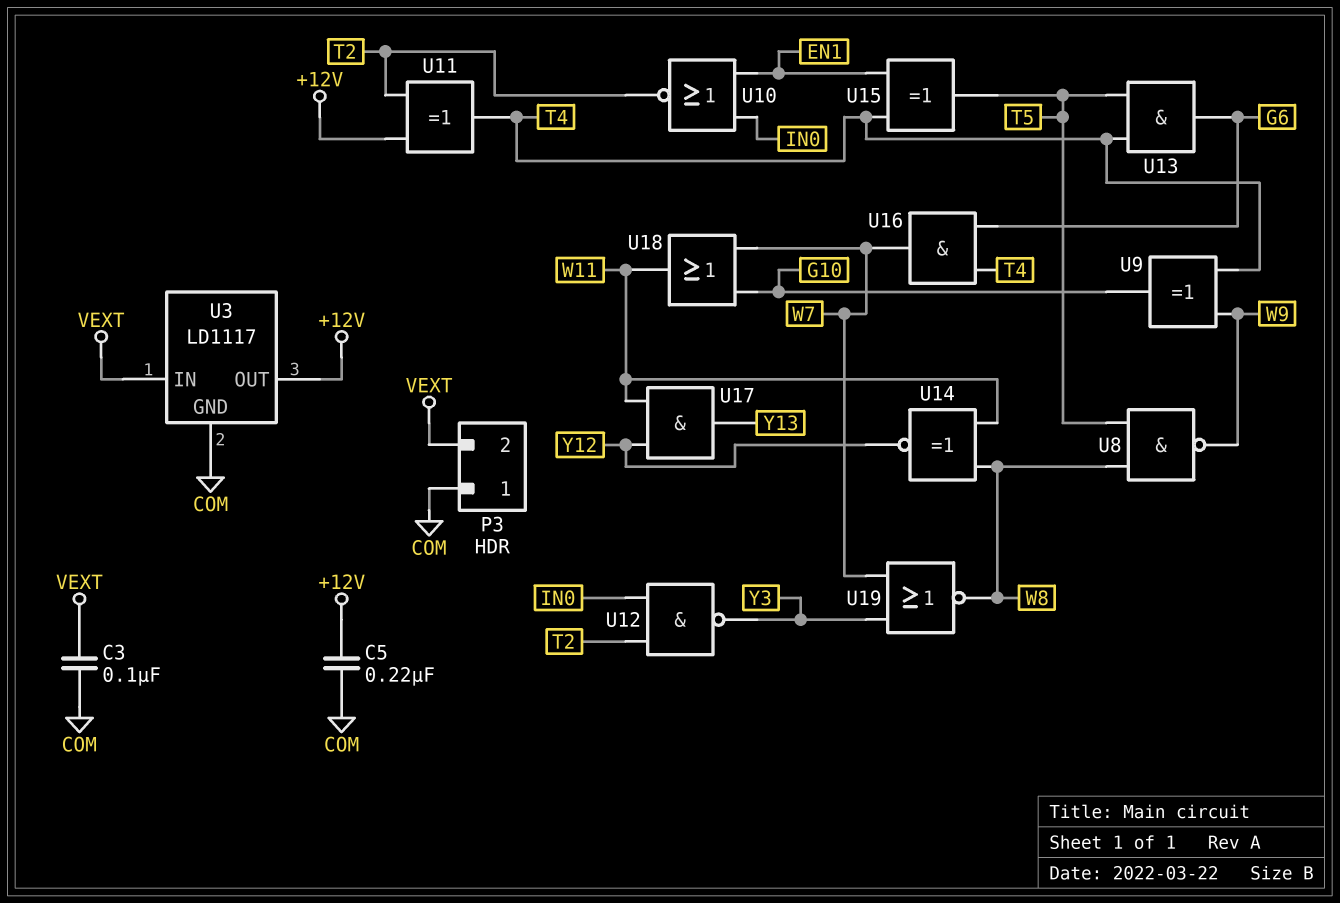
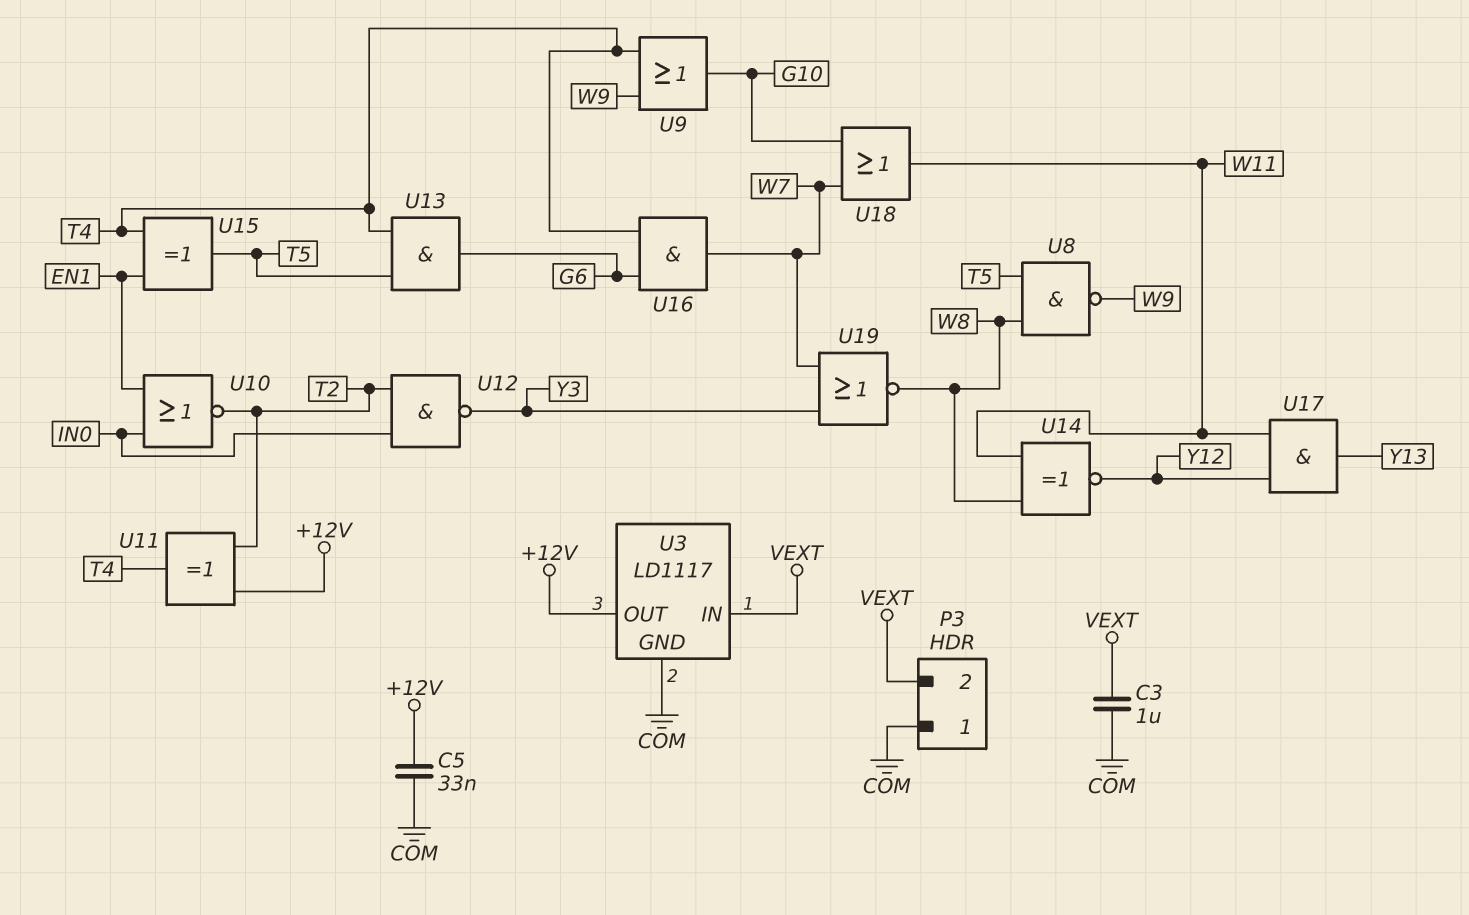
C3: 100nF (COM, VEXT) -> 1uF (COM, VEXT)
C5: 220nF (+12V, COM) -> 33nF (+12V, COM)
U9: XOR (in T4, in W9, out G10) -> OR (in T4, in W9, out G10)

